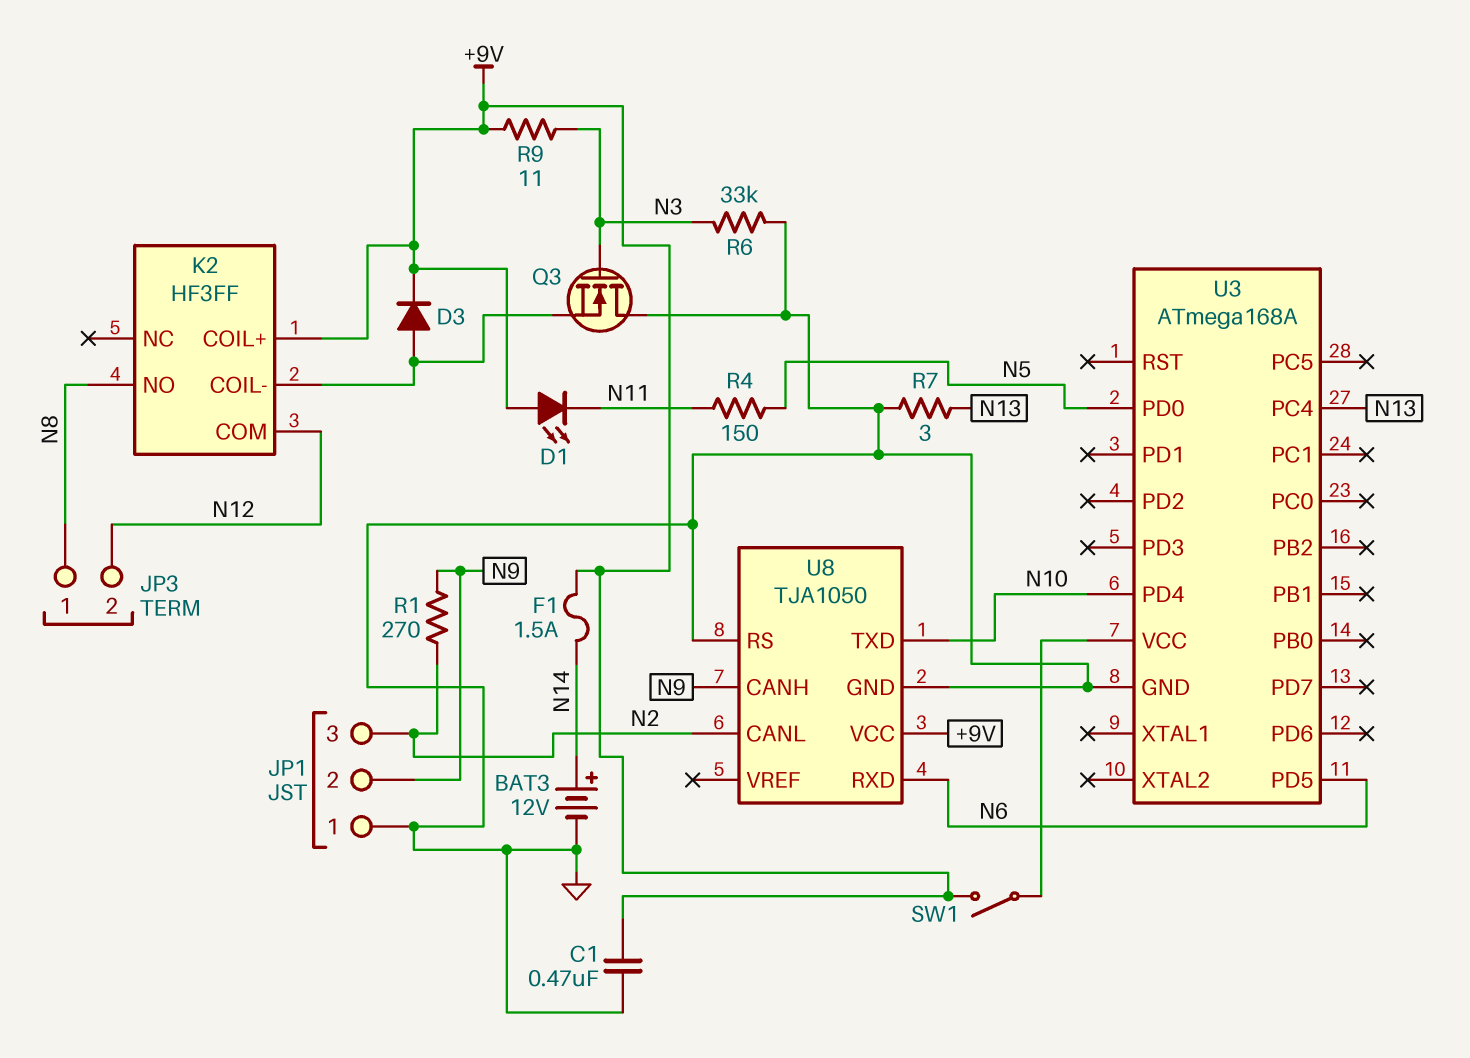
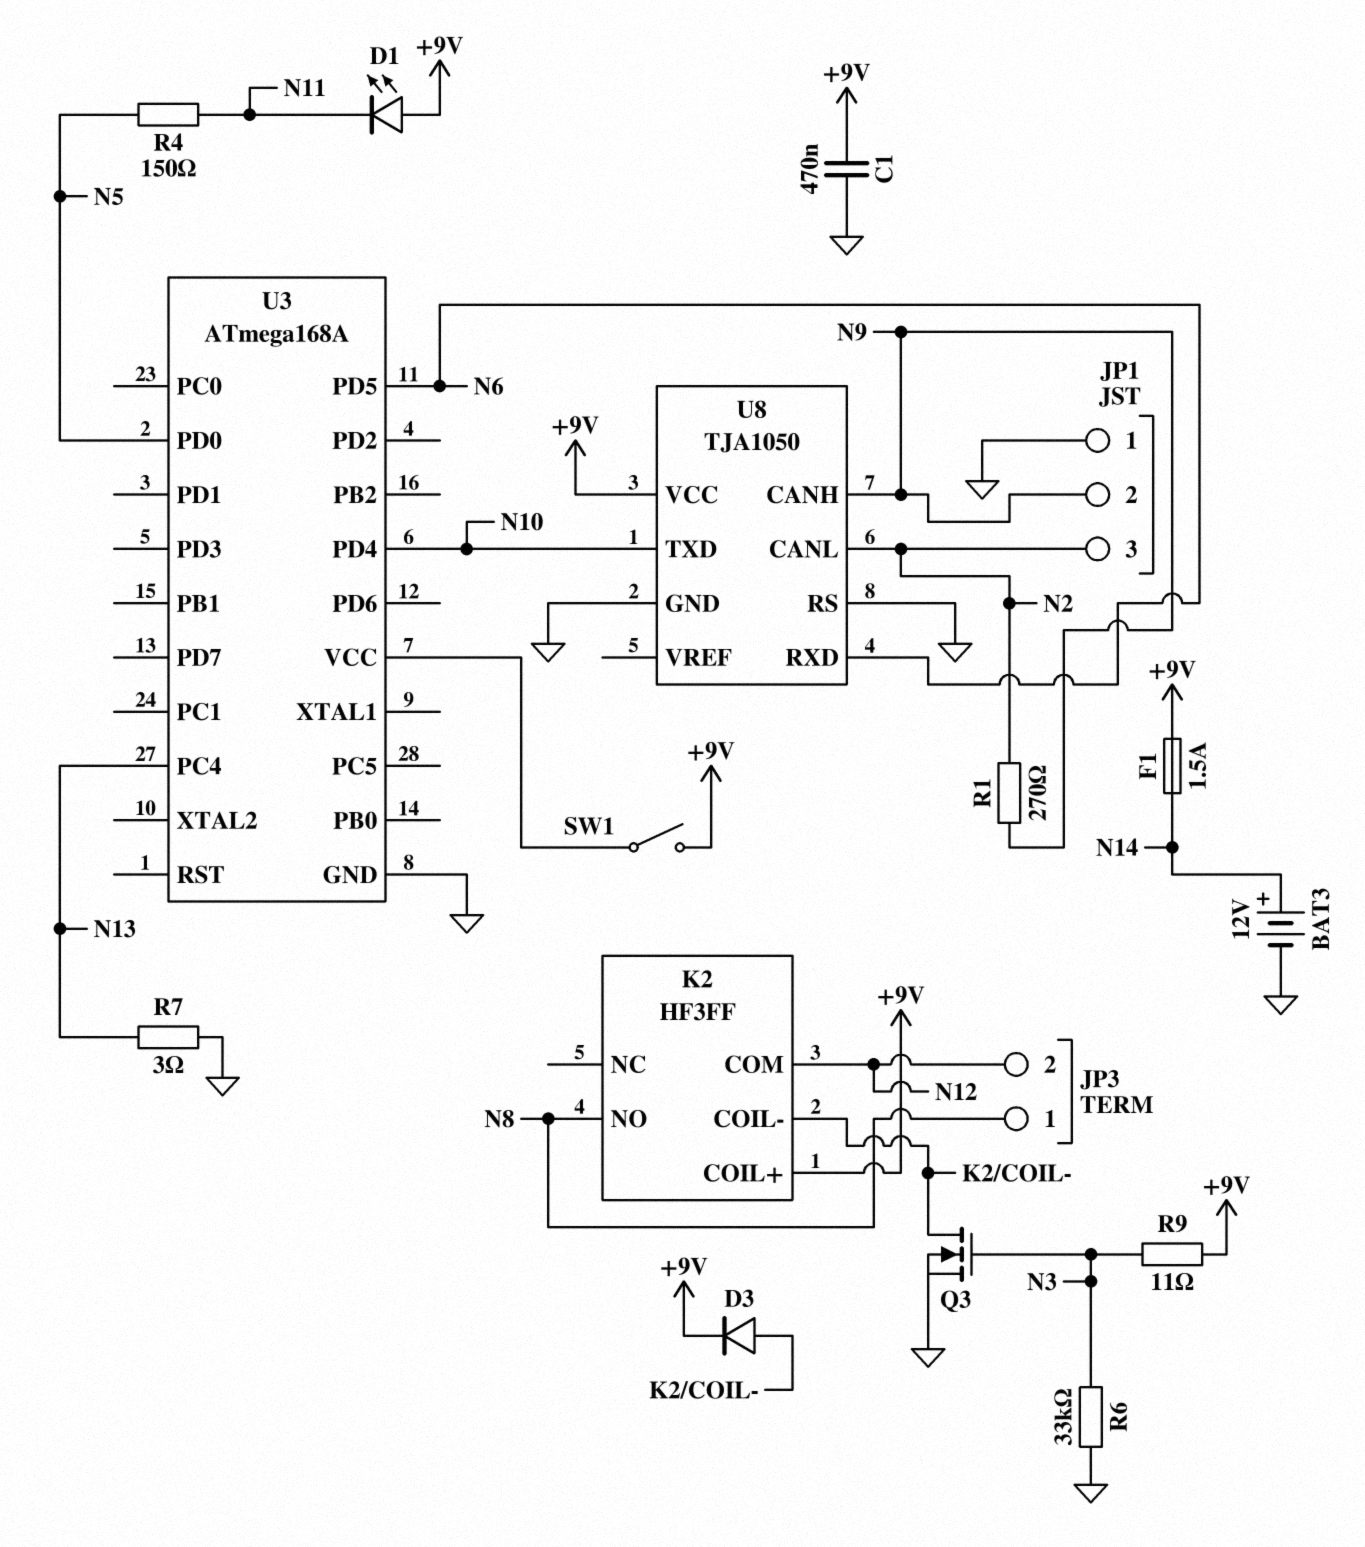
Q3: NMOS (G N3, D GND, S K2/COIL-) -> NMOS (G N3, D K2/COIL-, S GND)

